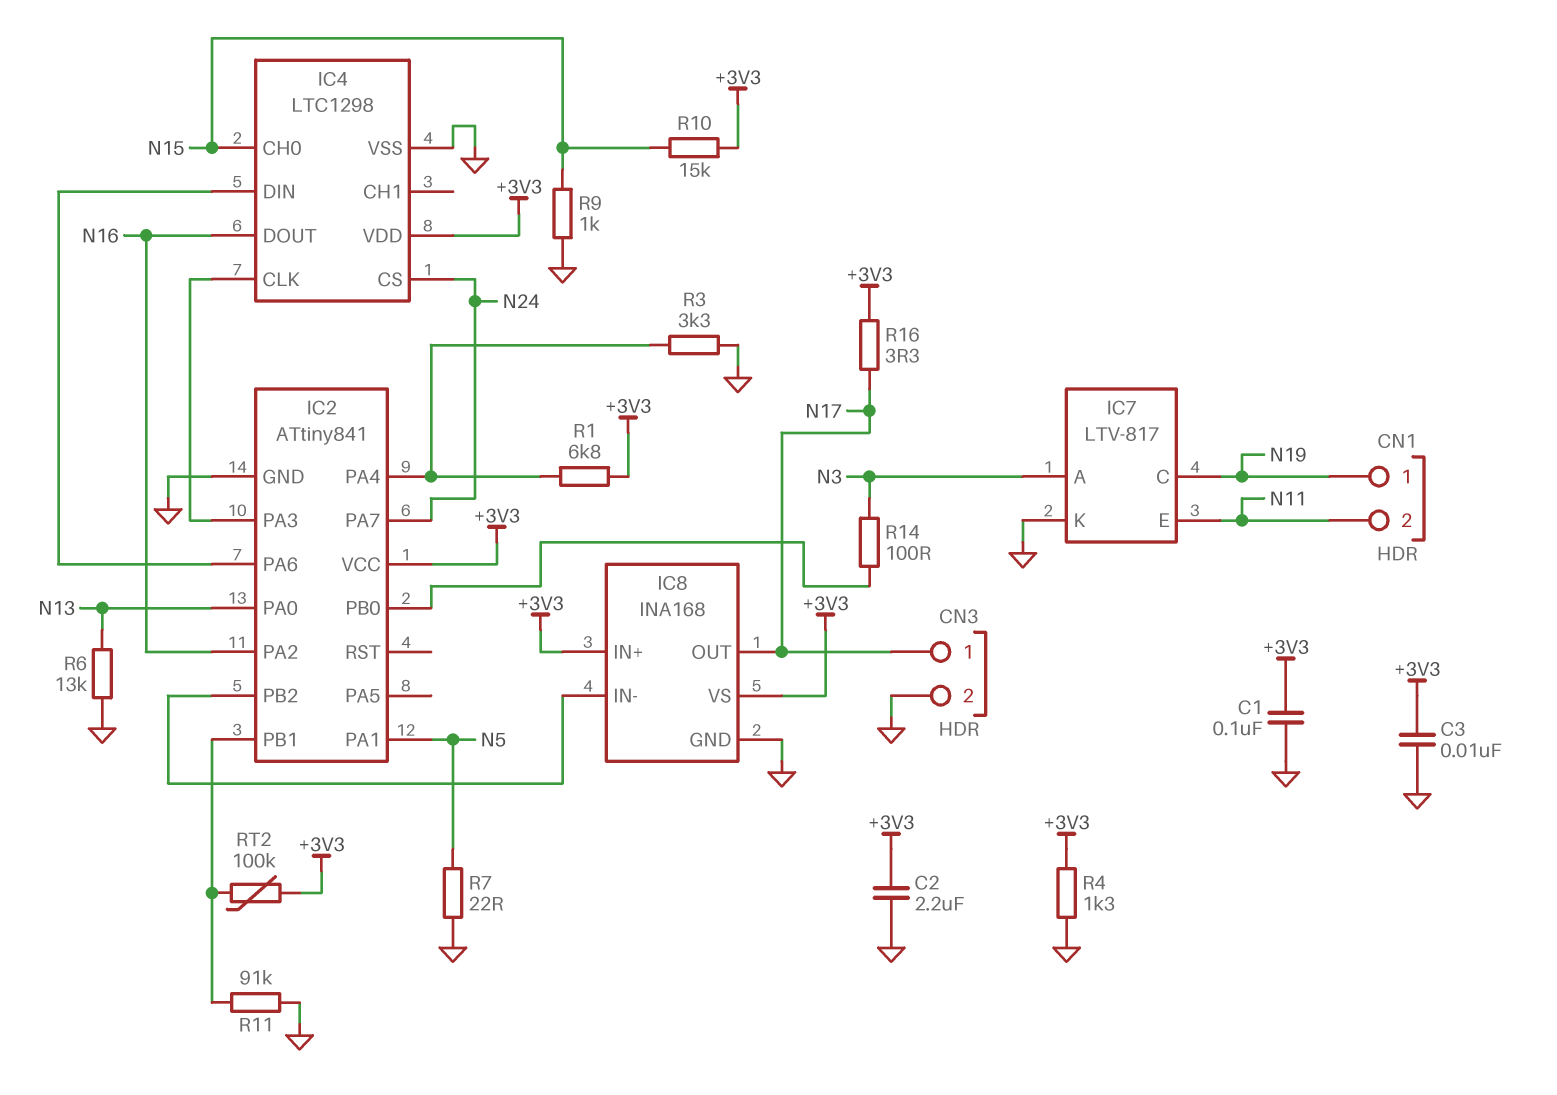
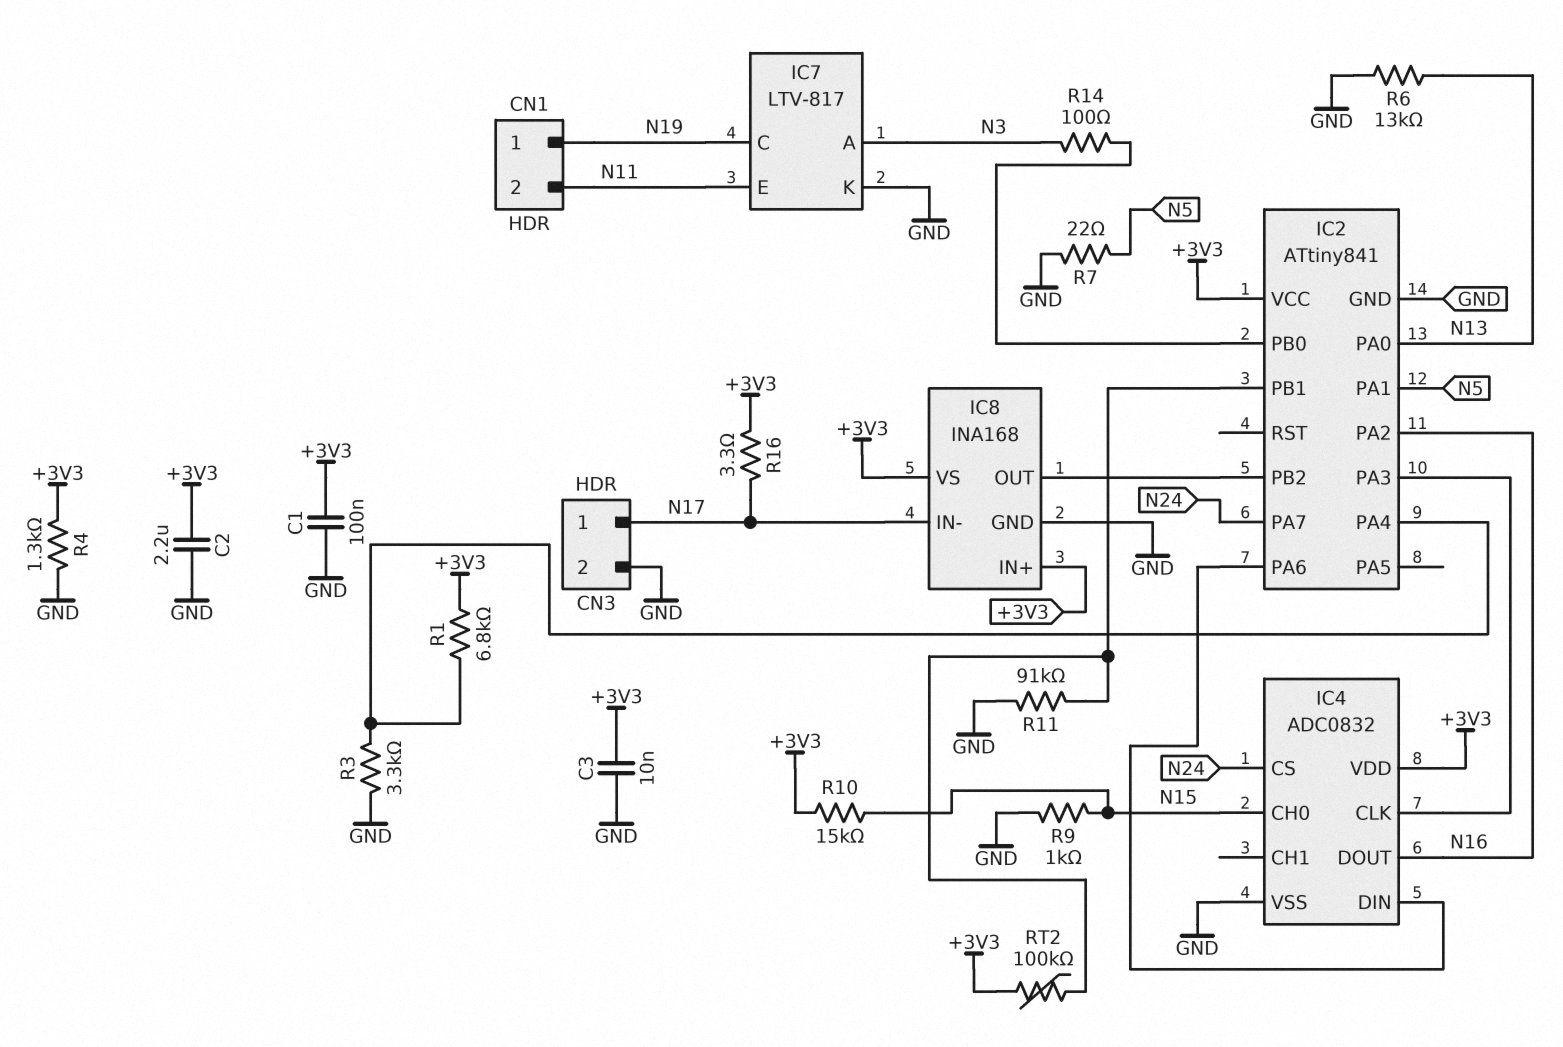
IC4: LTC1298 -> ADC0832
IC8 pin IN-: IC2/PB2 -> N17
IC8 pin OUT: N17 -> IC2/PB2

